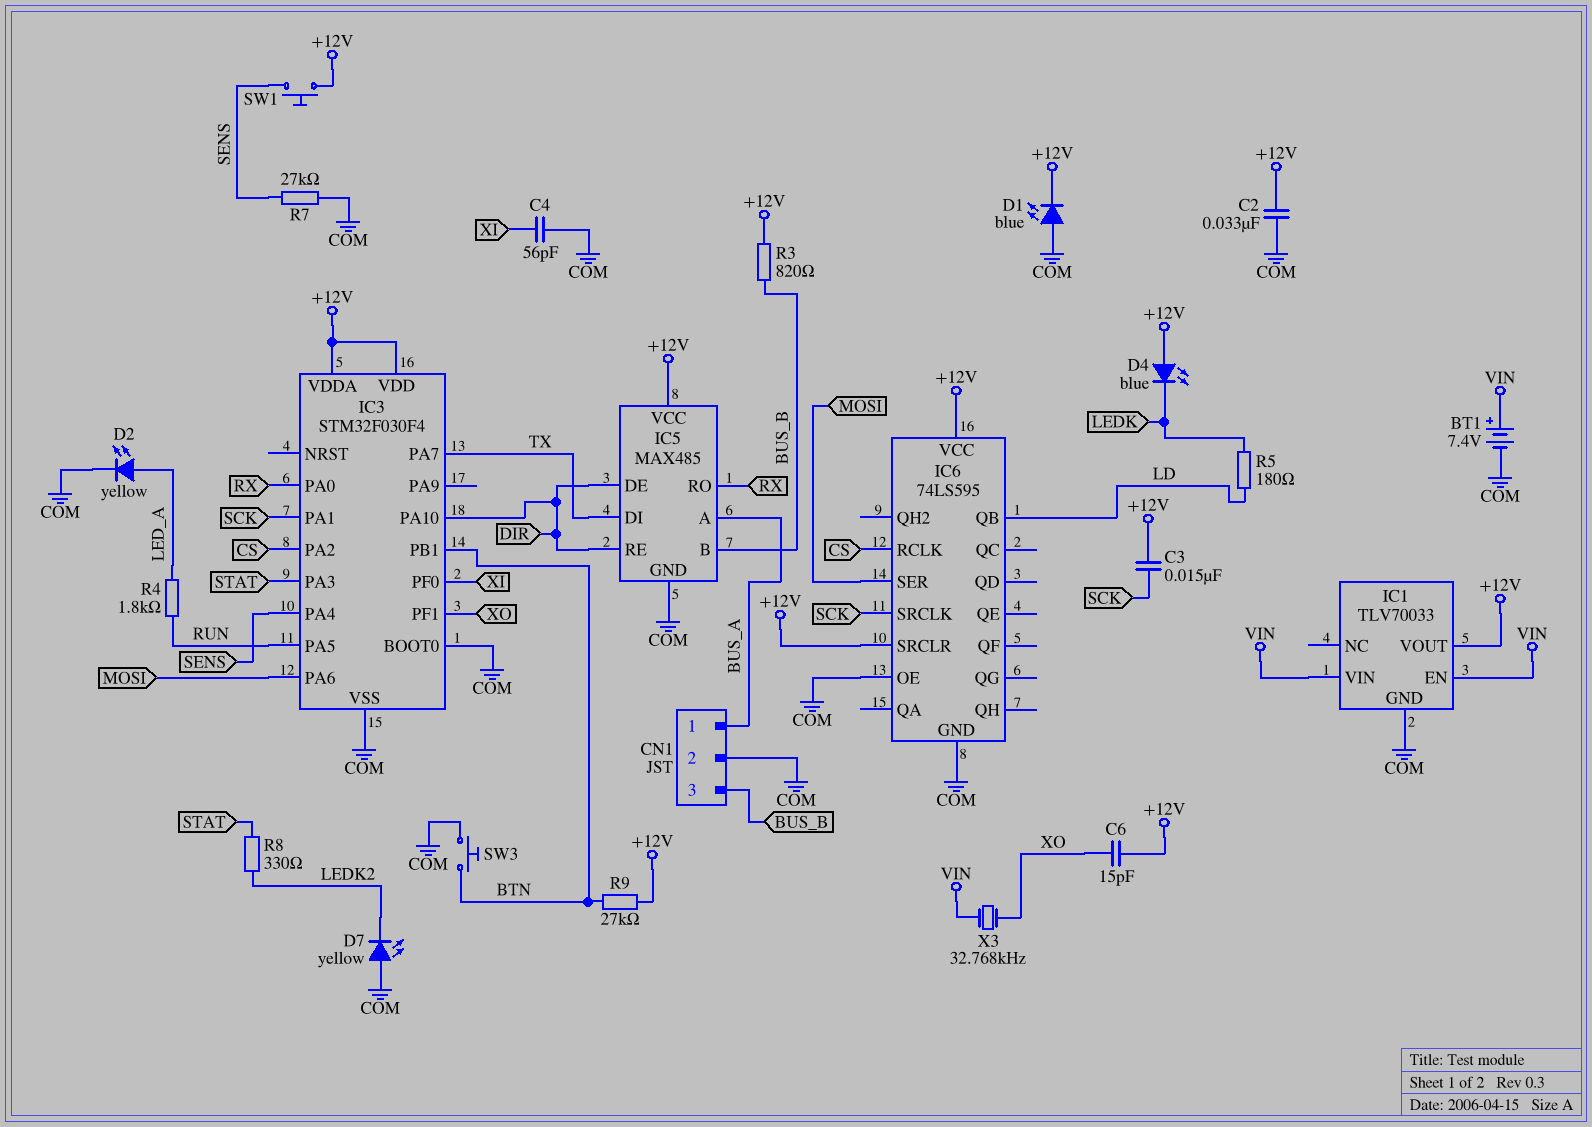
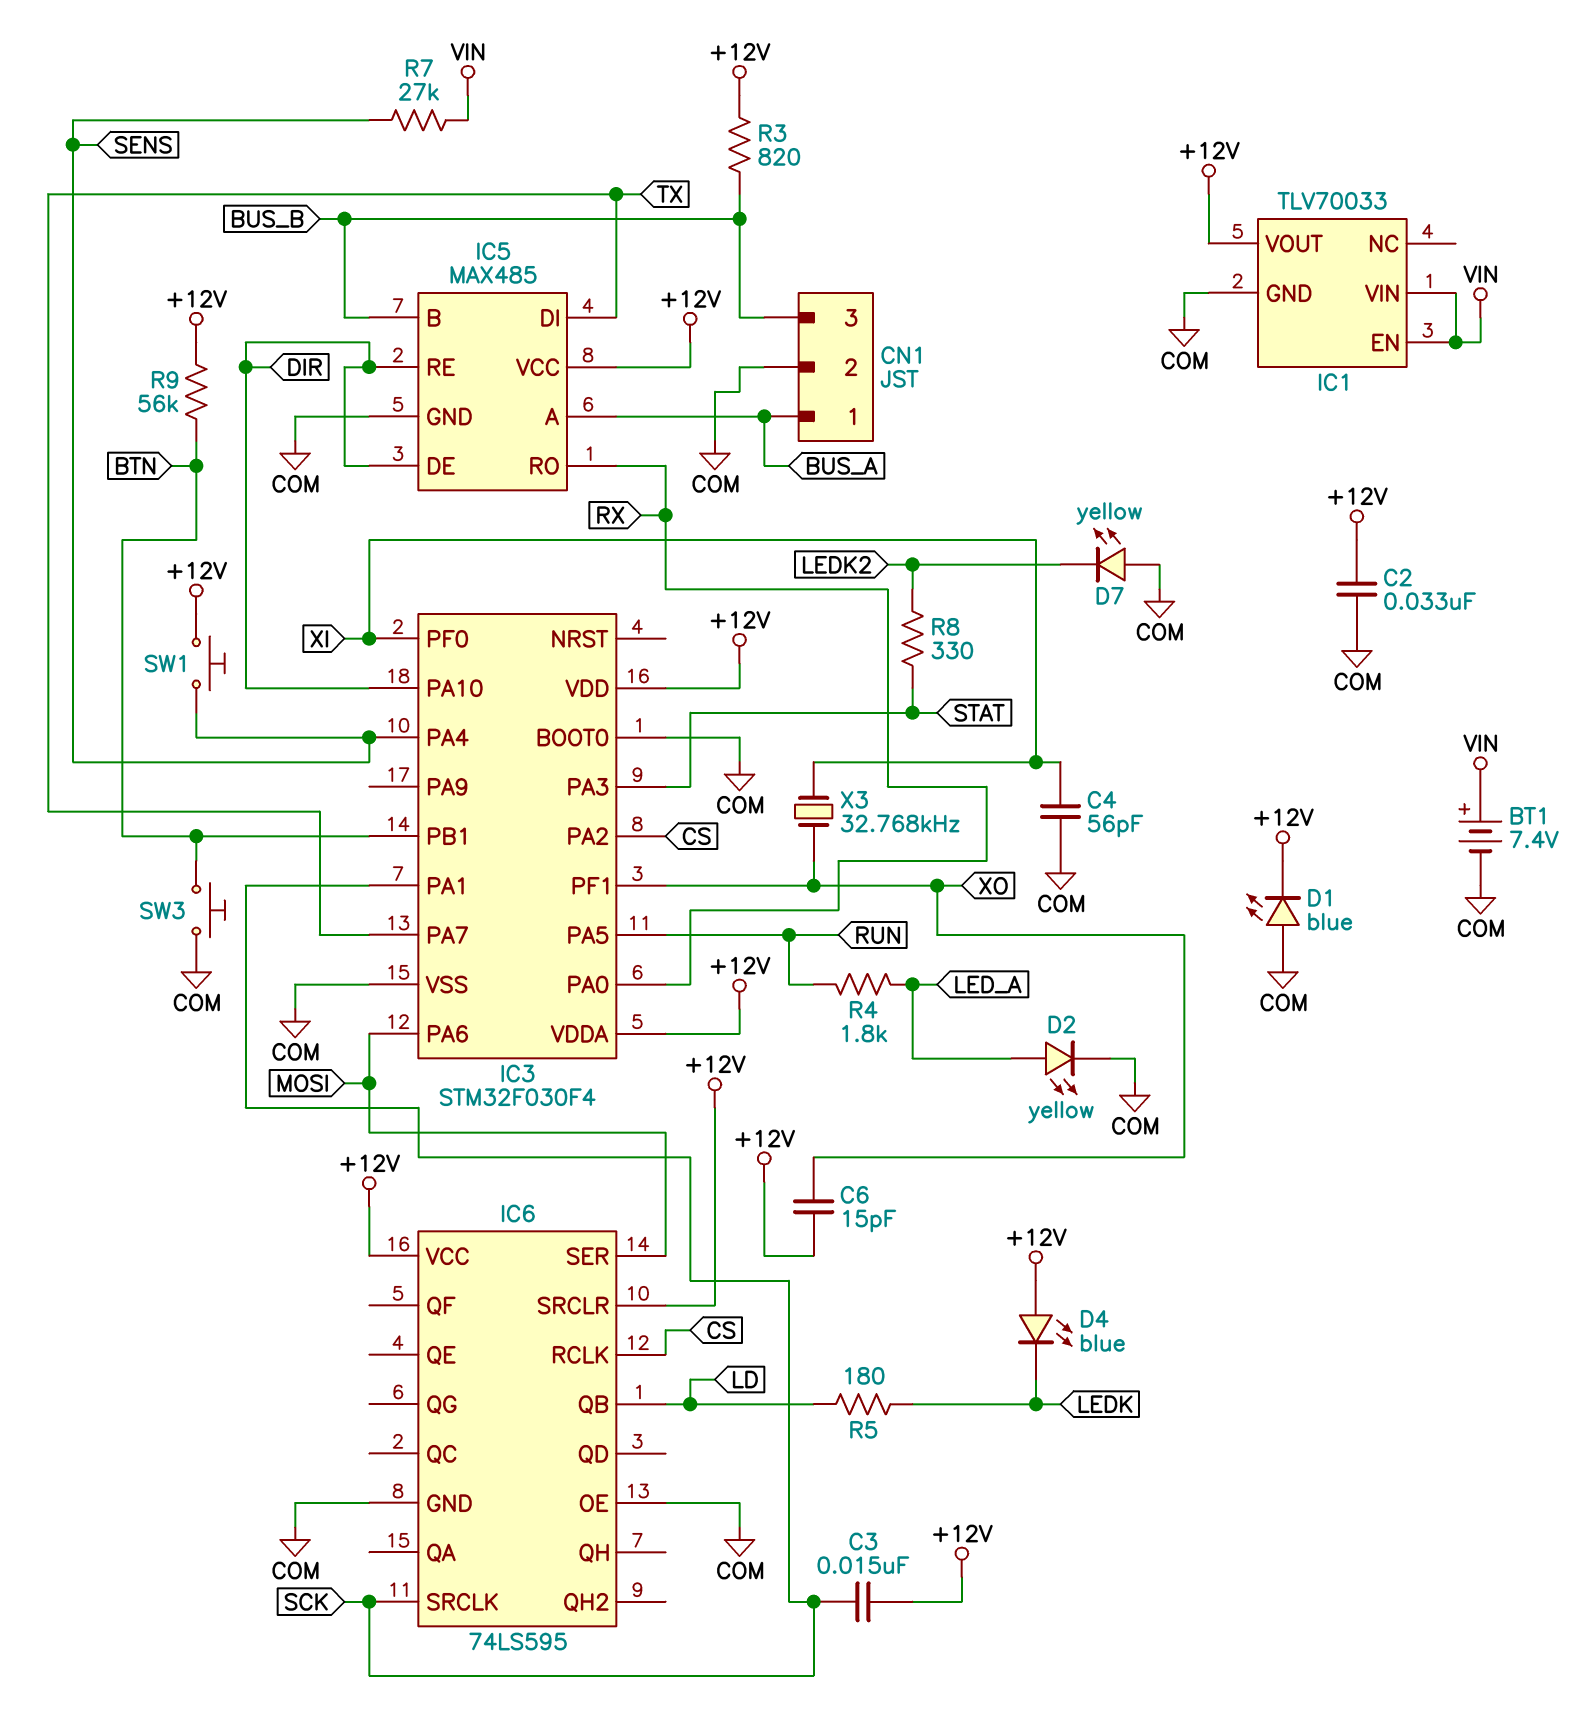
R7: 27k (COM, SENS) -> 27k (SENS, VIN)
R9: 27k (+12V, BTN) -> 56k (+12V, BTN)
X3: 32.768kHz (VIN, XO) -> 32.768kHz (XI, XO)

